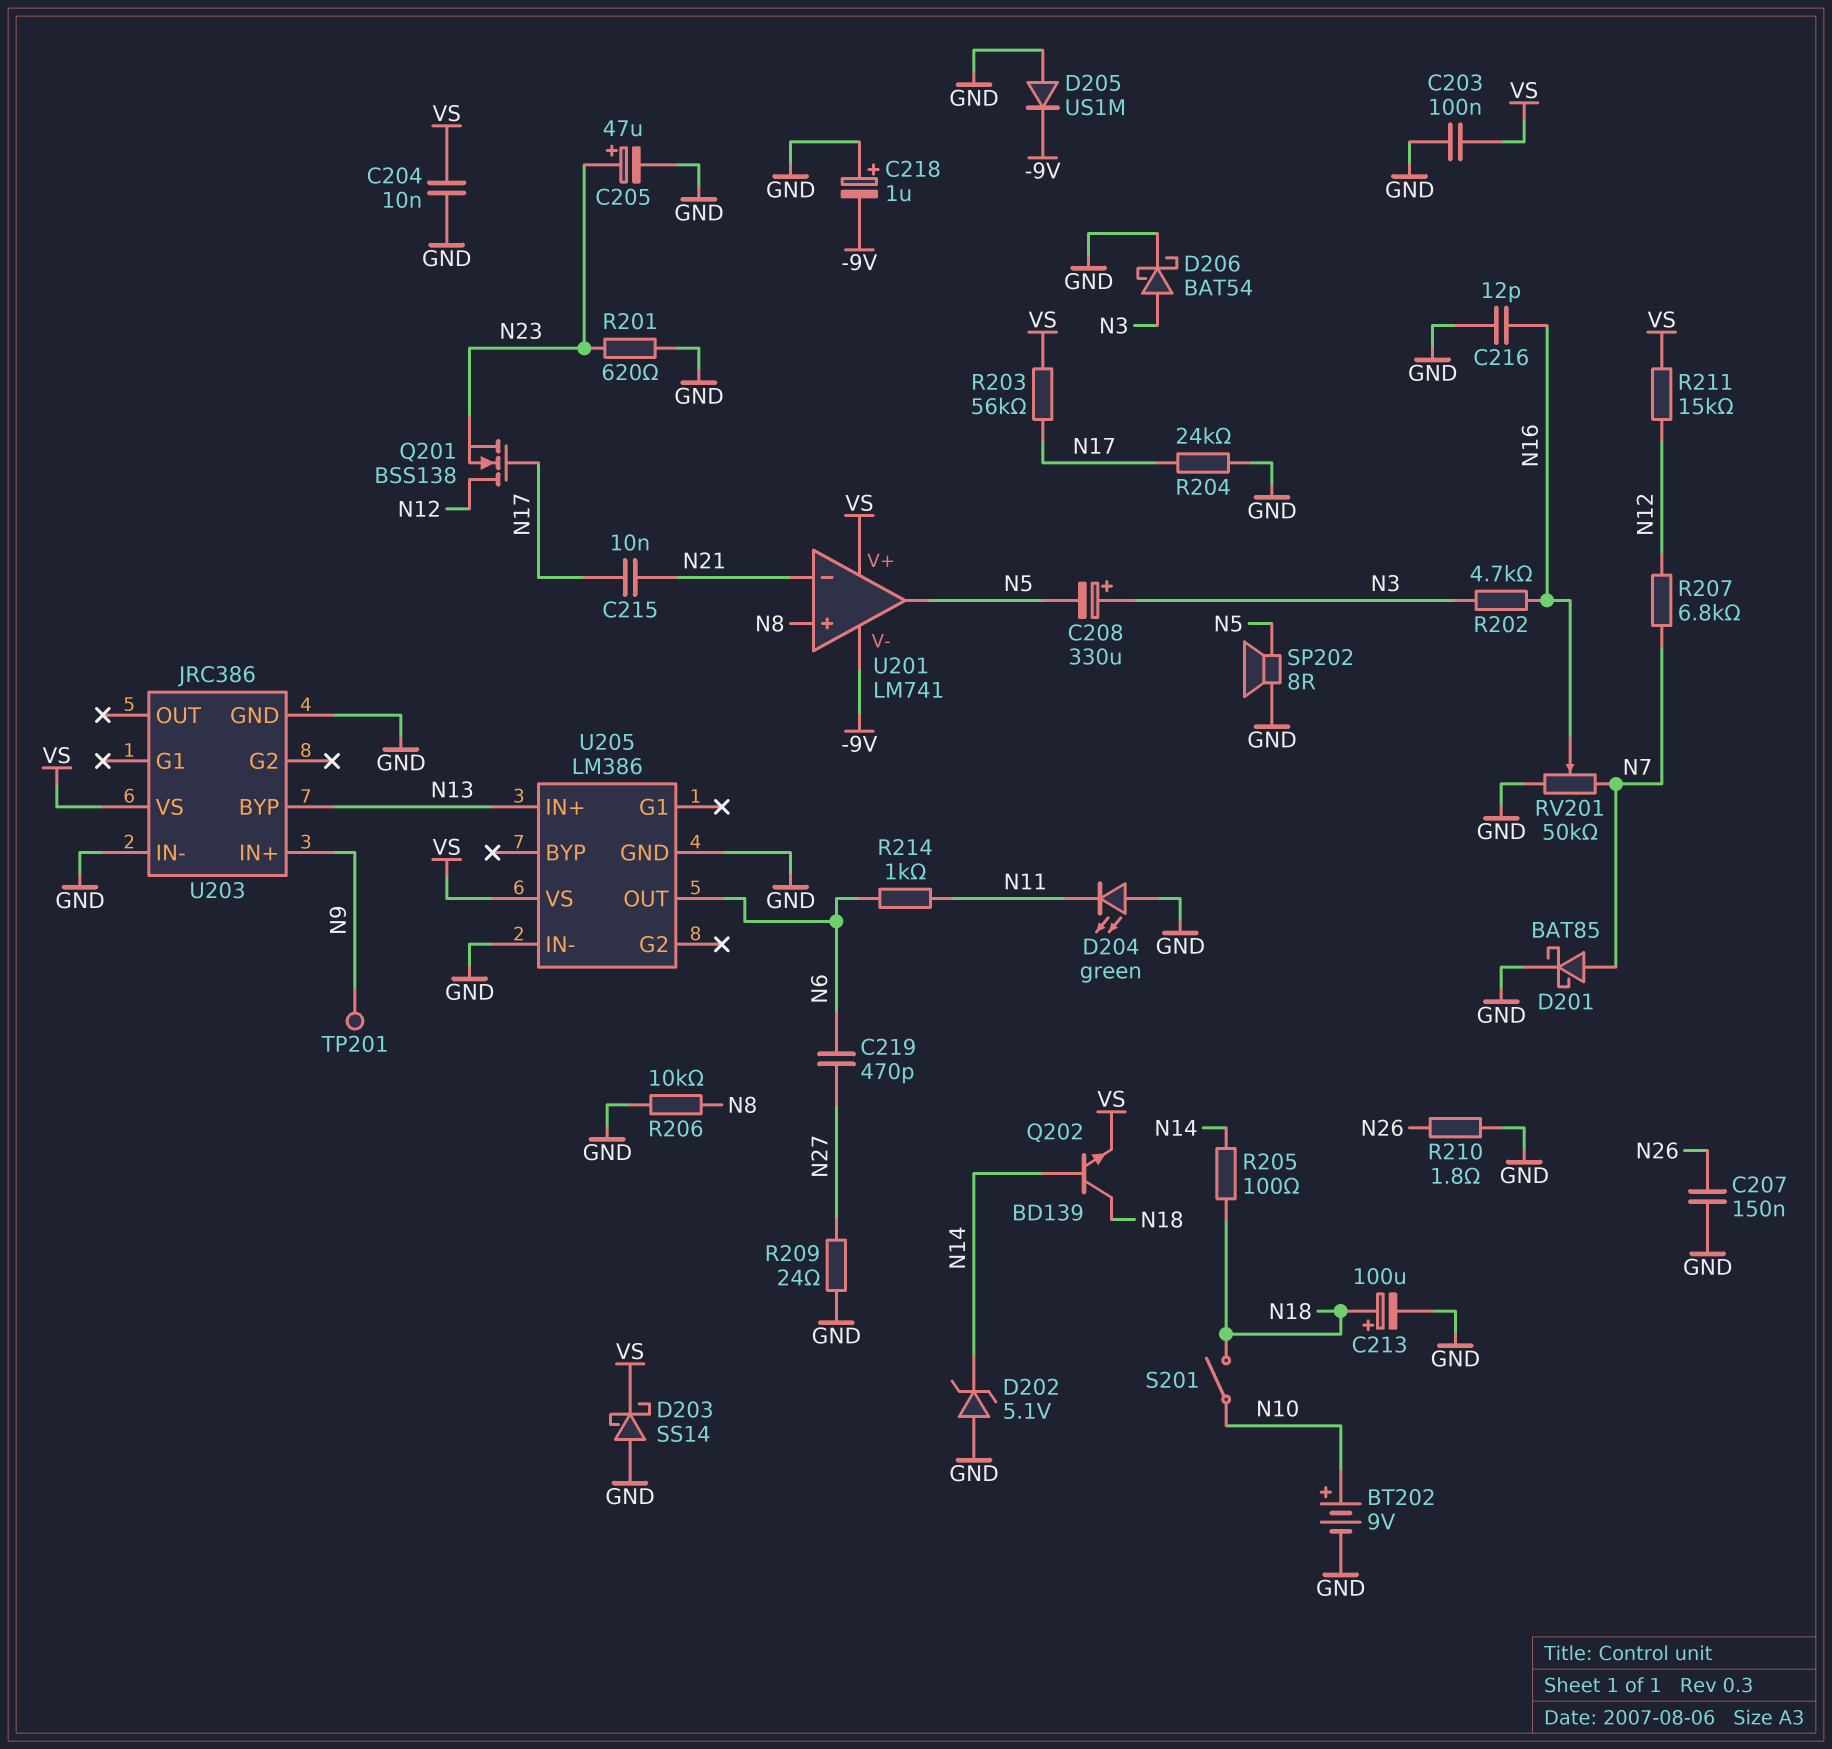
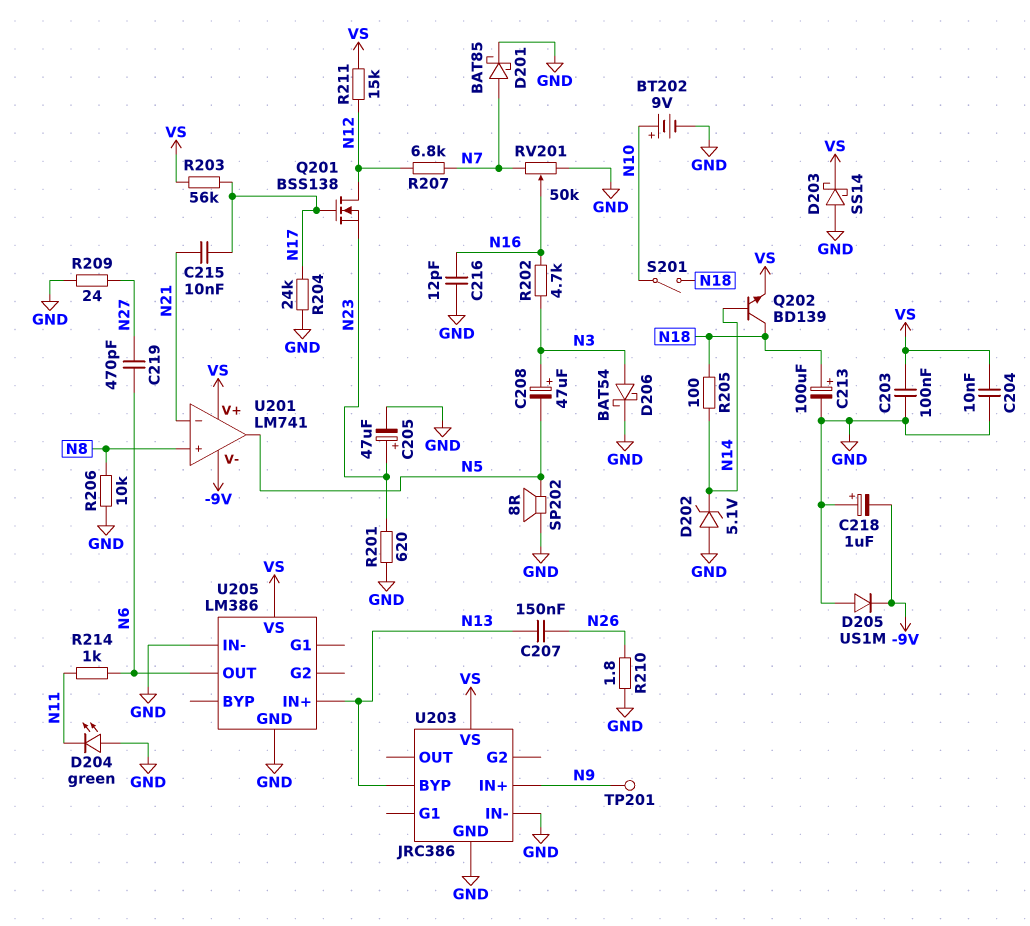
C207: 150nF (GND, N26) -> 150nF (N13, N26)
C208: 330uF (plus N3, minus N5) -> 47uF (plus N3, minus N5)

